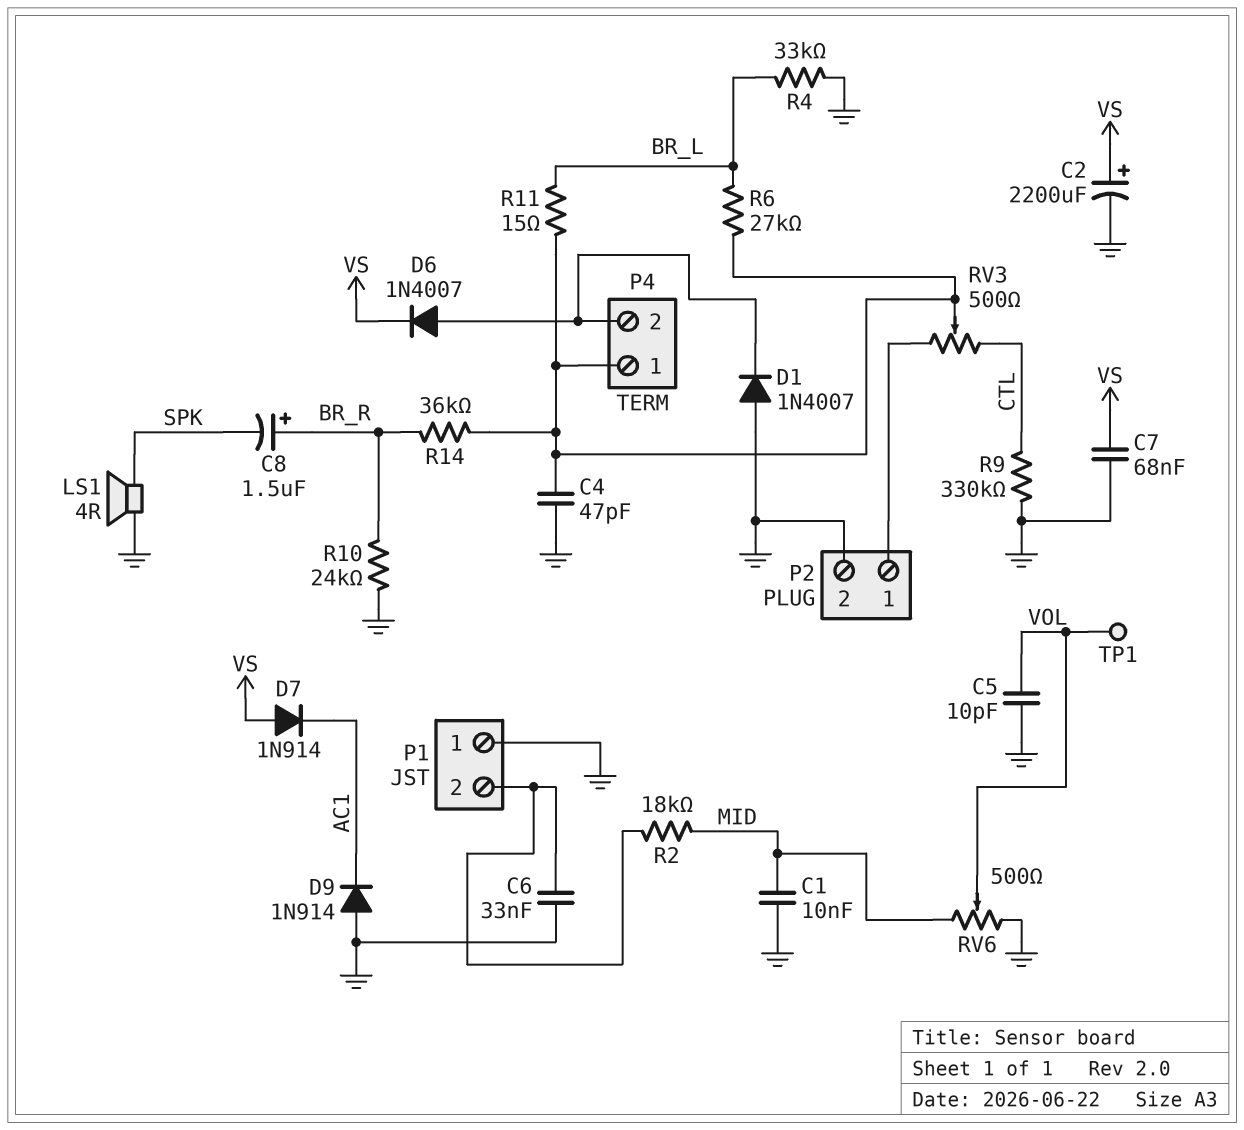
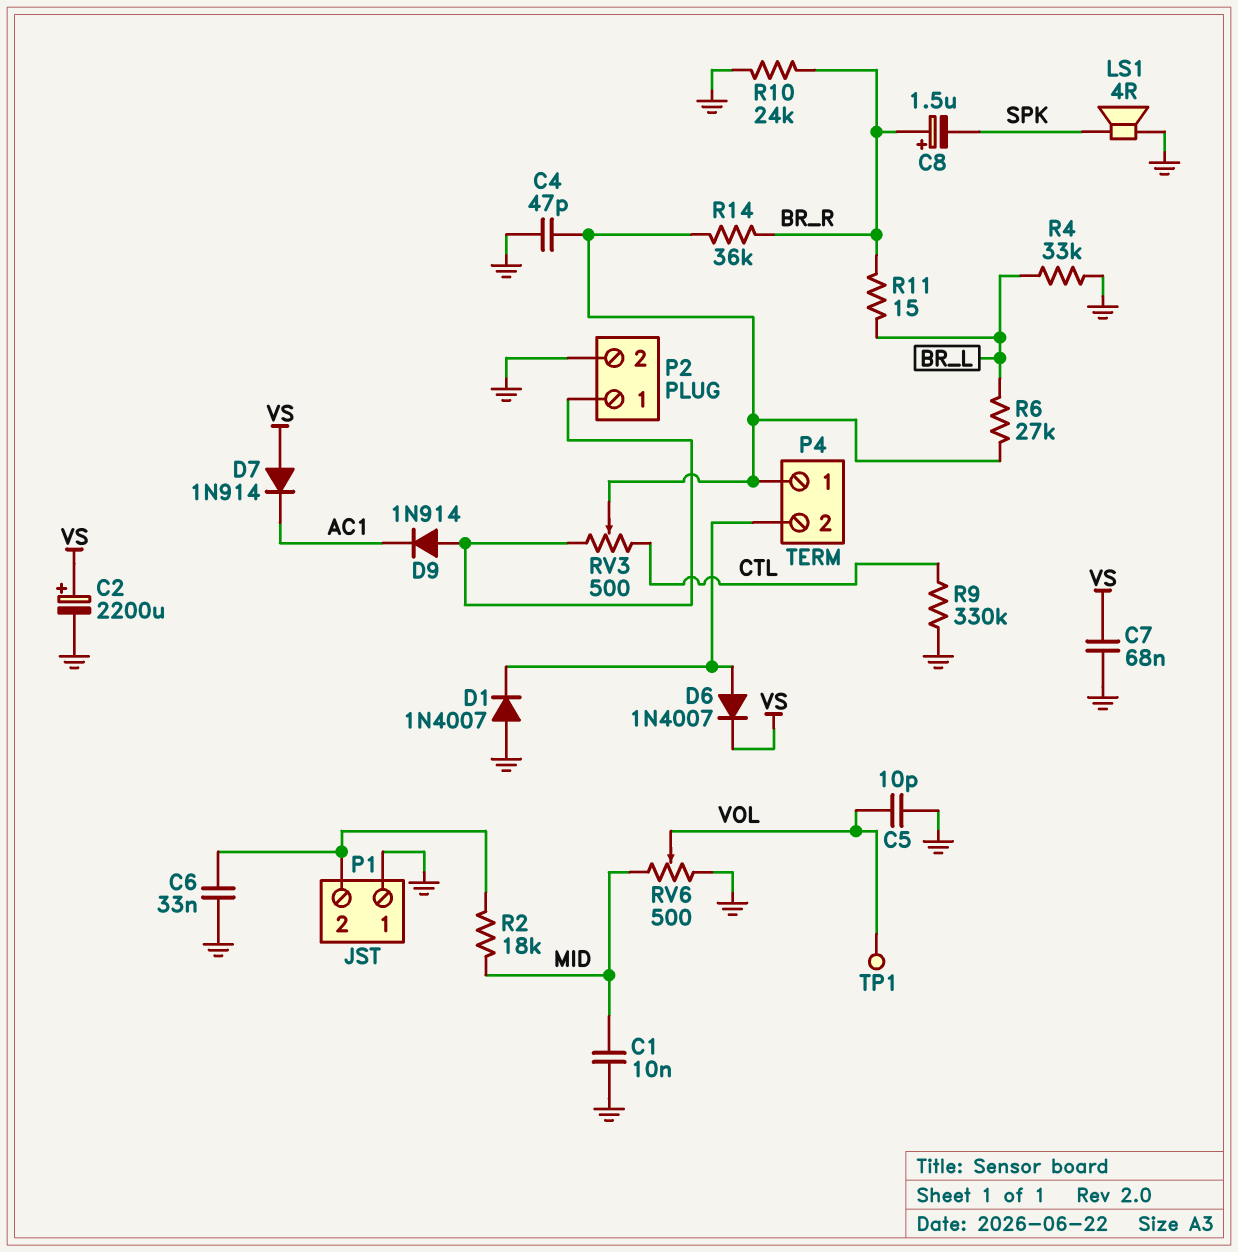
D9: diode 1N914 (A GND, K AC1) -> diode 1N914 (A P2/1, K AC1)
R11: 15 (BR_L, P4/1) -> 15 (BR_L, BR_R)

